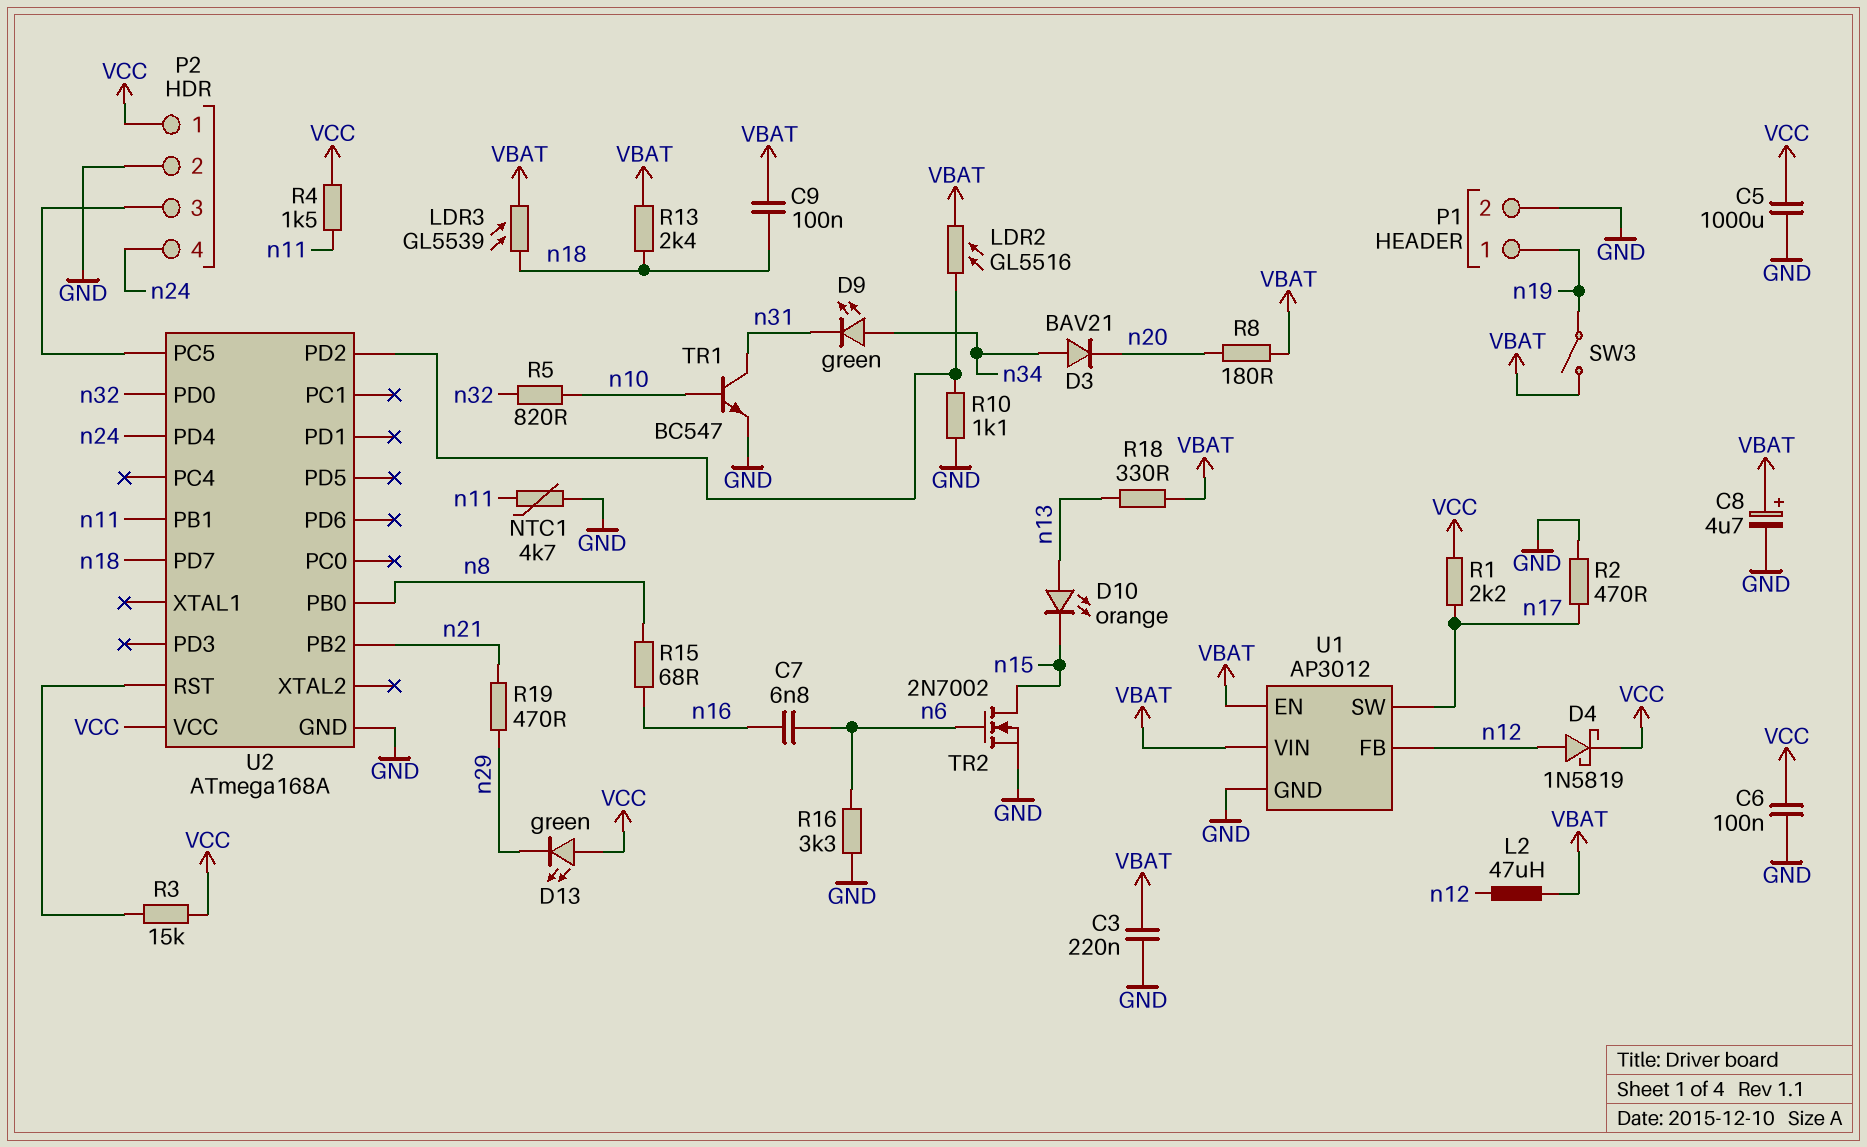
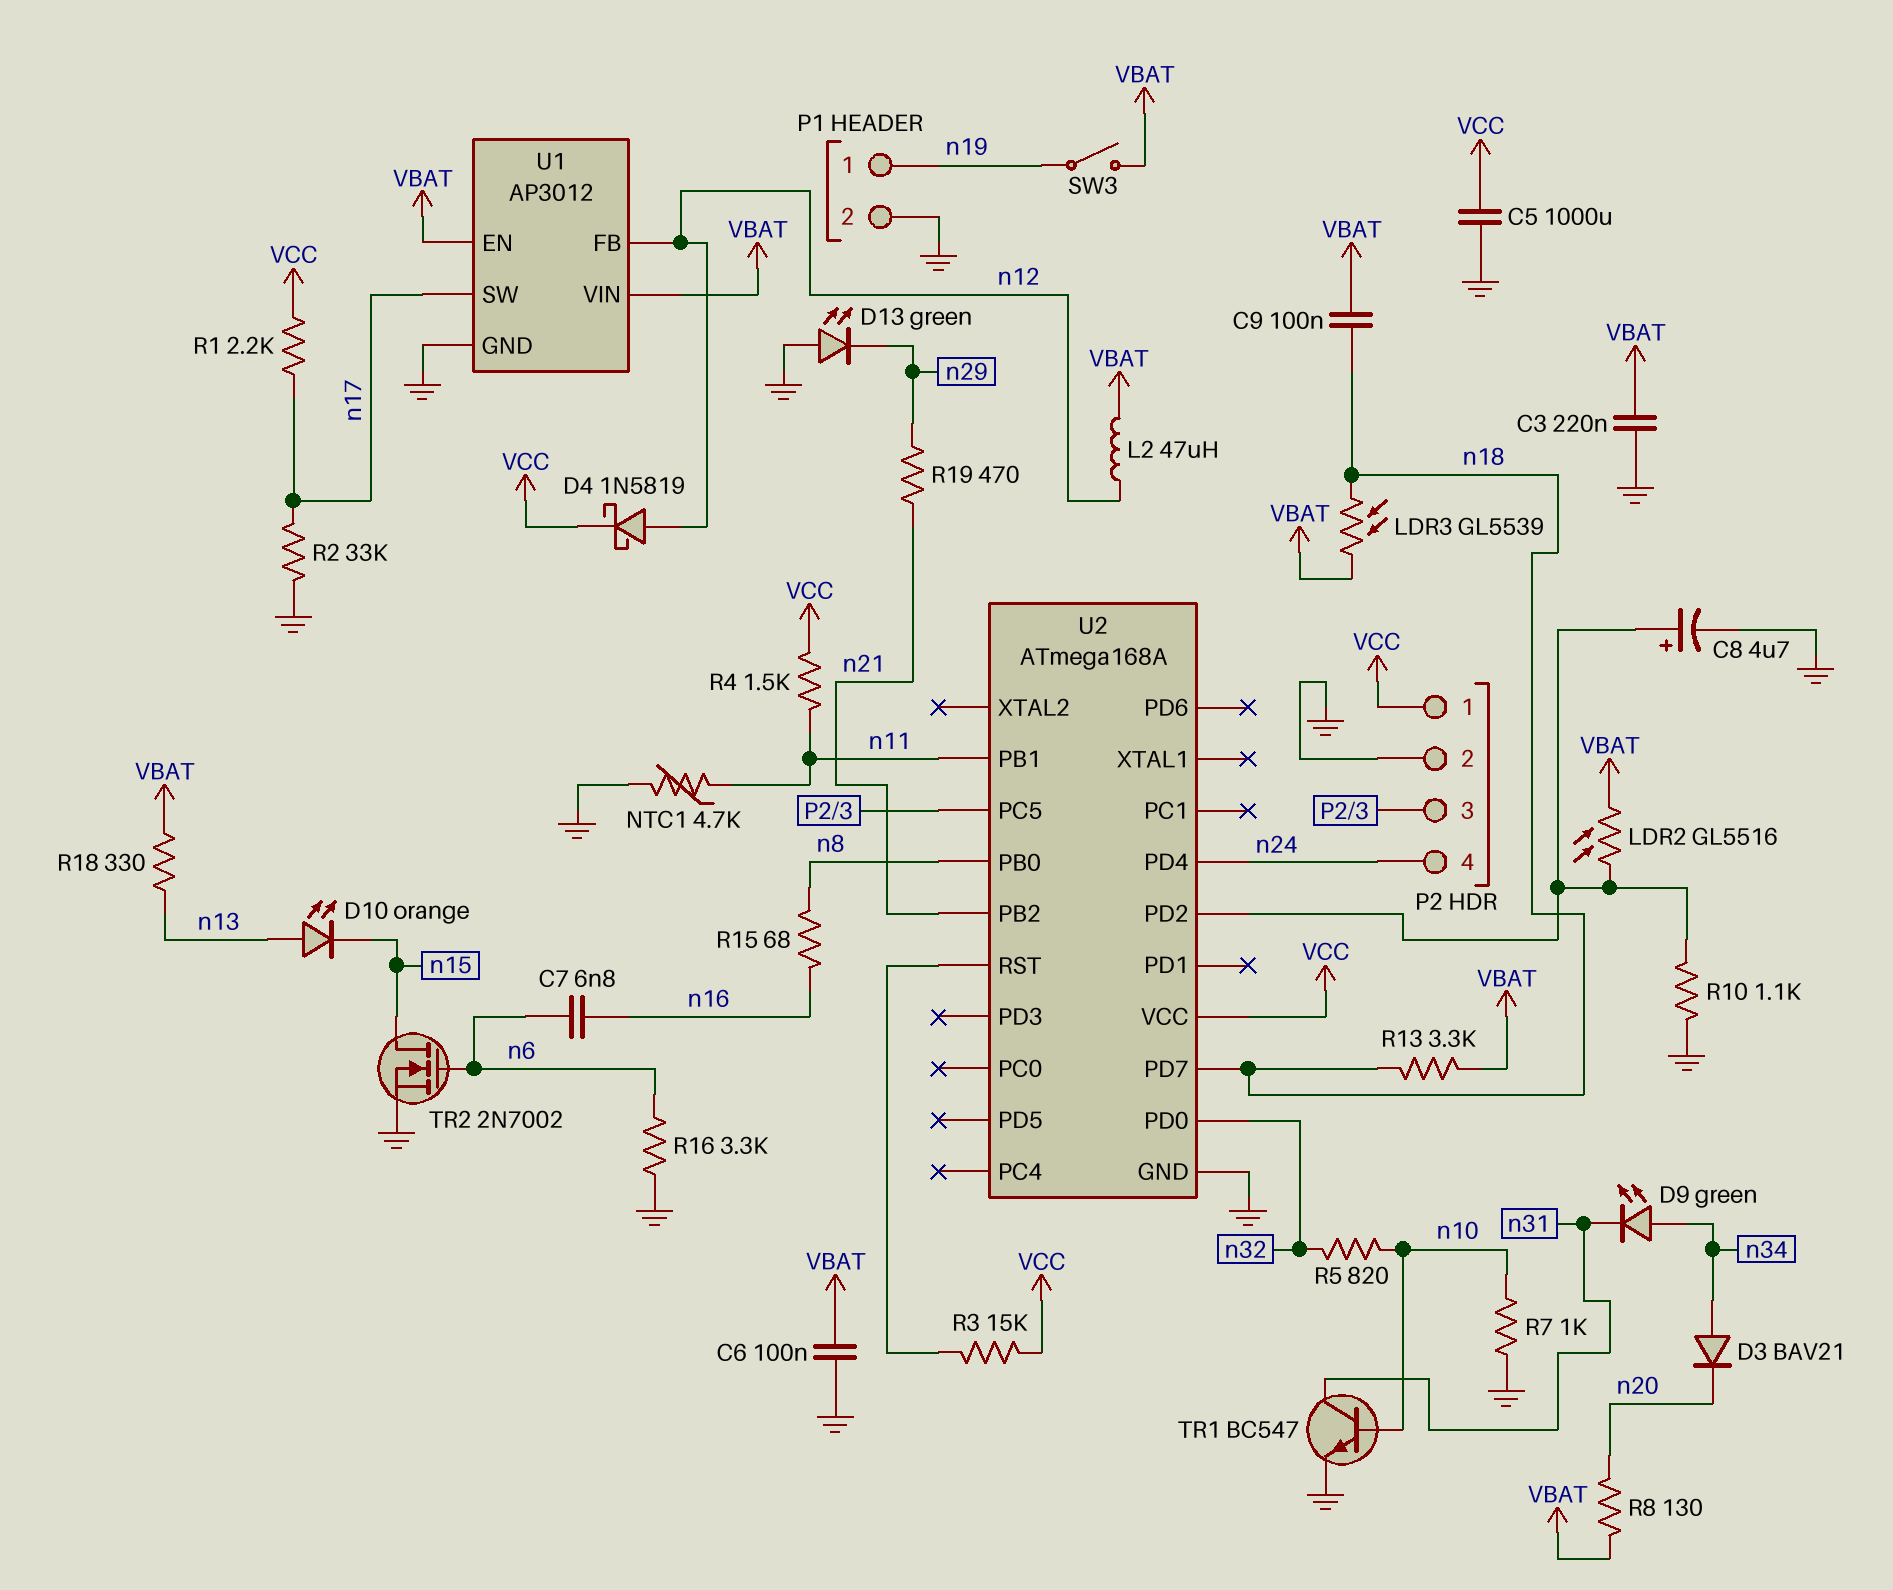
C6: 100nF (GND, VCC) -> 100nF (GND, VBAT)
C8: 4.7uF (plus VBAT, minus GND) -> 4.7uF (plus U2/PD2, minus GND)
D13: LED green (A VCC, K n29) -> LED green (A GND, K n29)
R2: 470 (GND, n17) -> 33k (GND, n17)
R7: none -> 1k (GND, n10)
R8: 180 (VBAT, n20) -> 130 (VBAT, n20)
R13: 2.4k (VBAT, n18) -> 3.3k (VBAT, n18)

